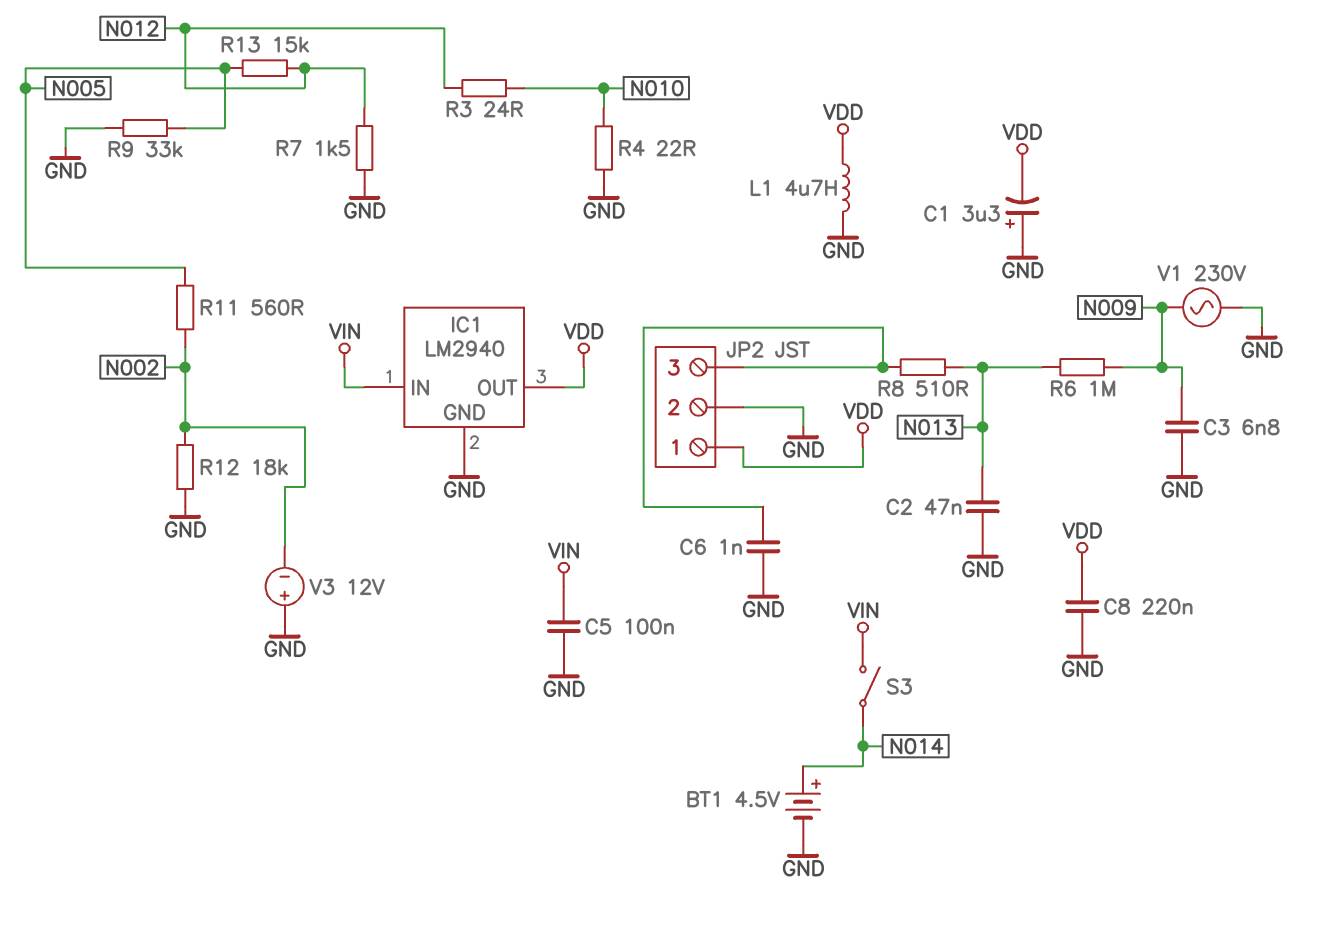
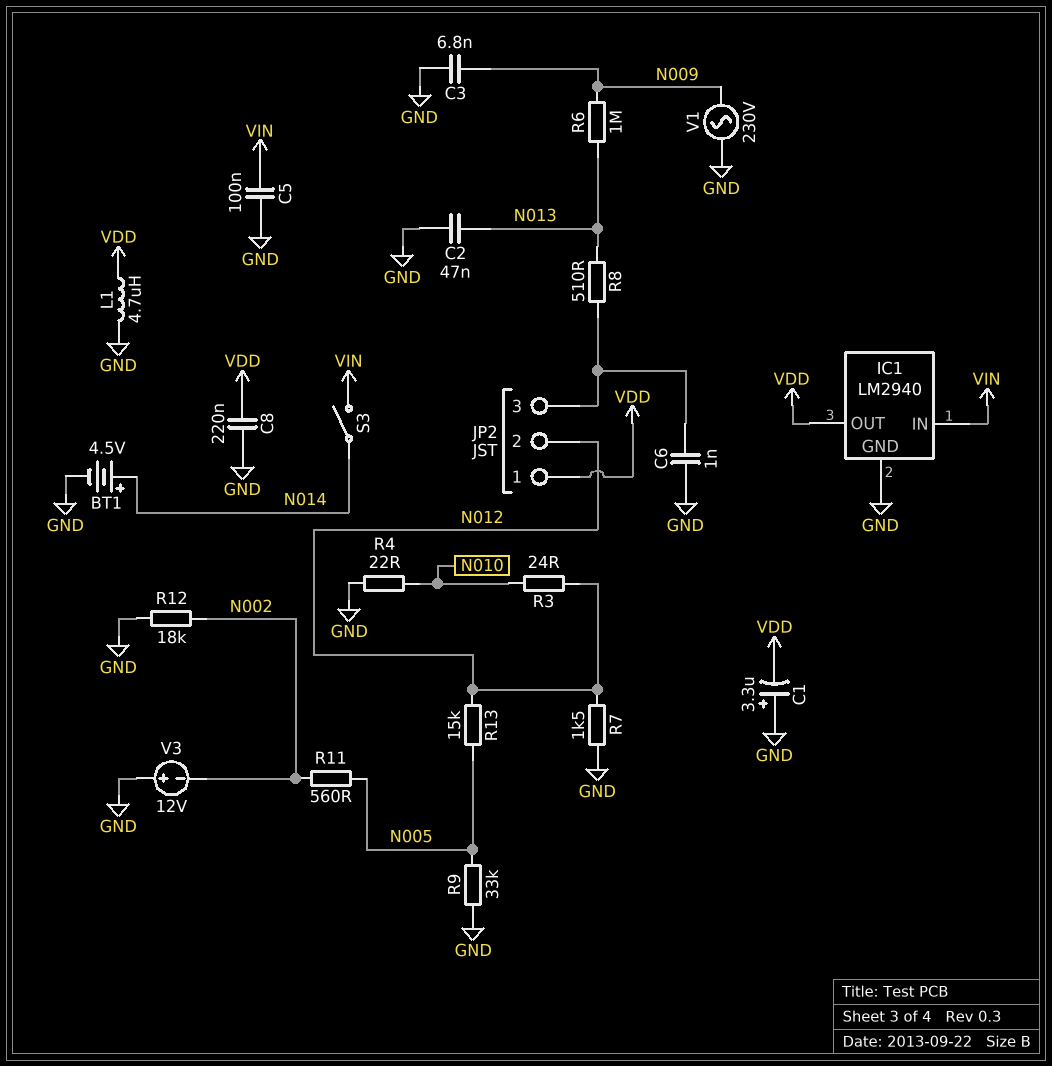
JP2 pin 2: GND -> N012

